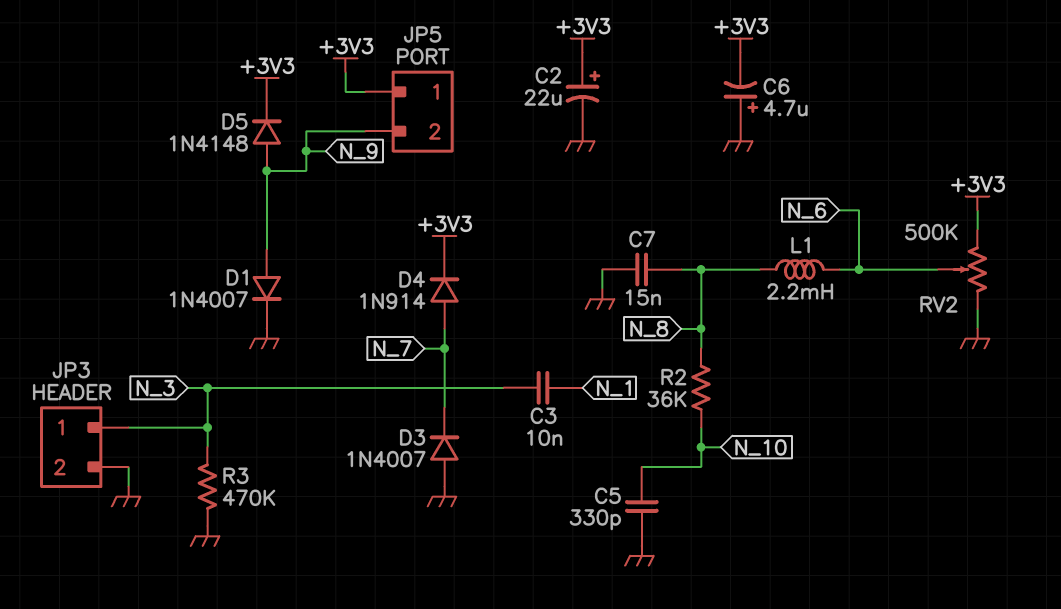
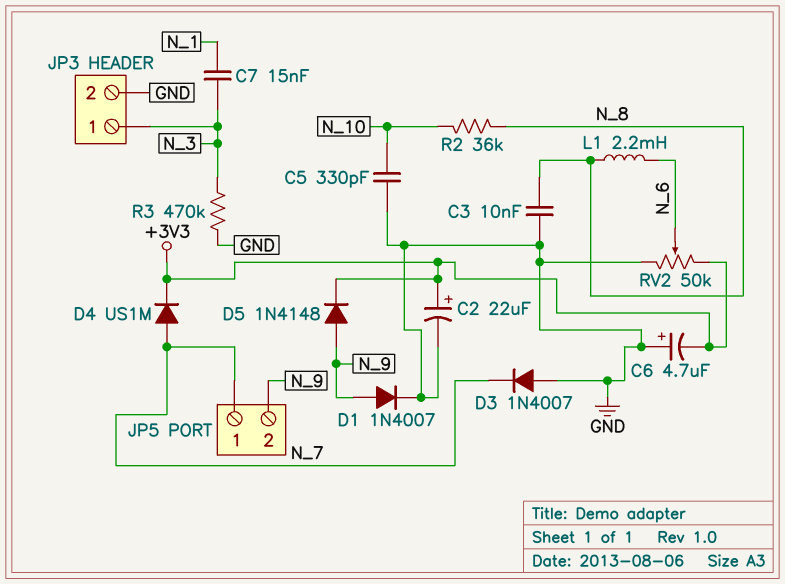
C3: 10nF (N_1, N_3) -> 10nF (GND, N_8)
C7: 15nF (GND, N_8) -> 15nF (N_1, N_3)
D4: diode 1N914 (A N_7, K +3V3) -> diode US1M (A N_7, K +3V3)
JP5 pin 1: +3V3 -> N_7
RV2: 500k (+3V3, GND, wiper N_6) -> 50k (+3V3, GND, wiper N_6)

